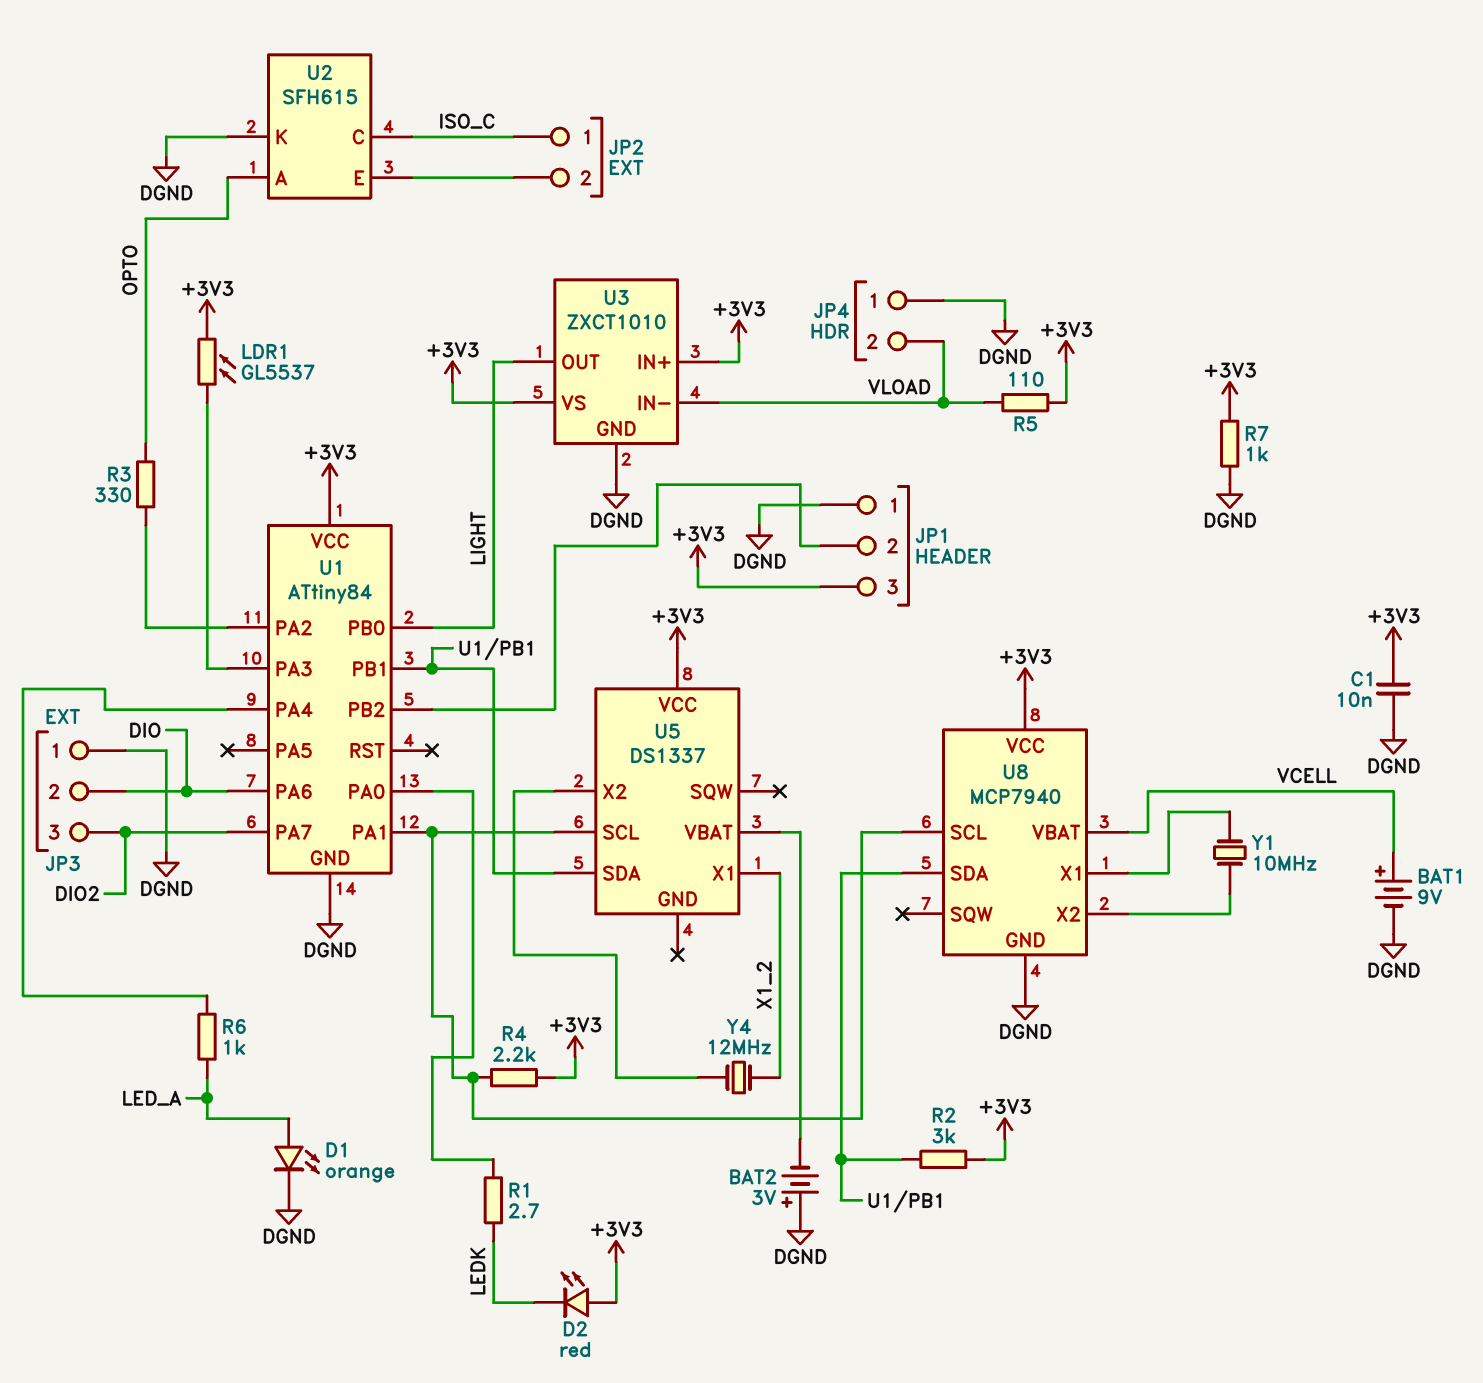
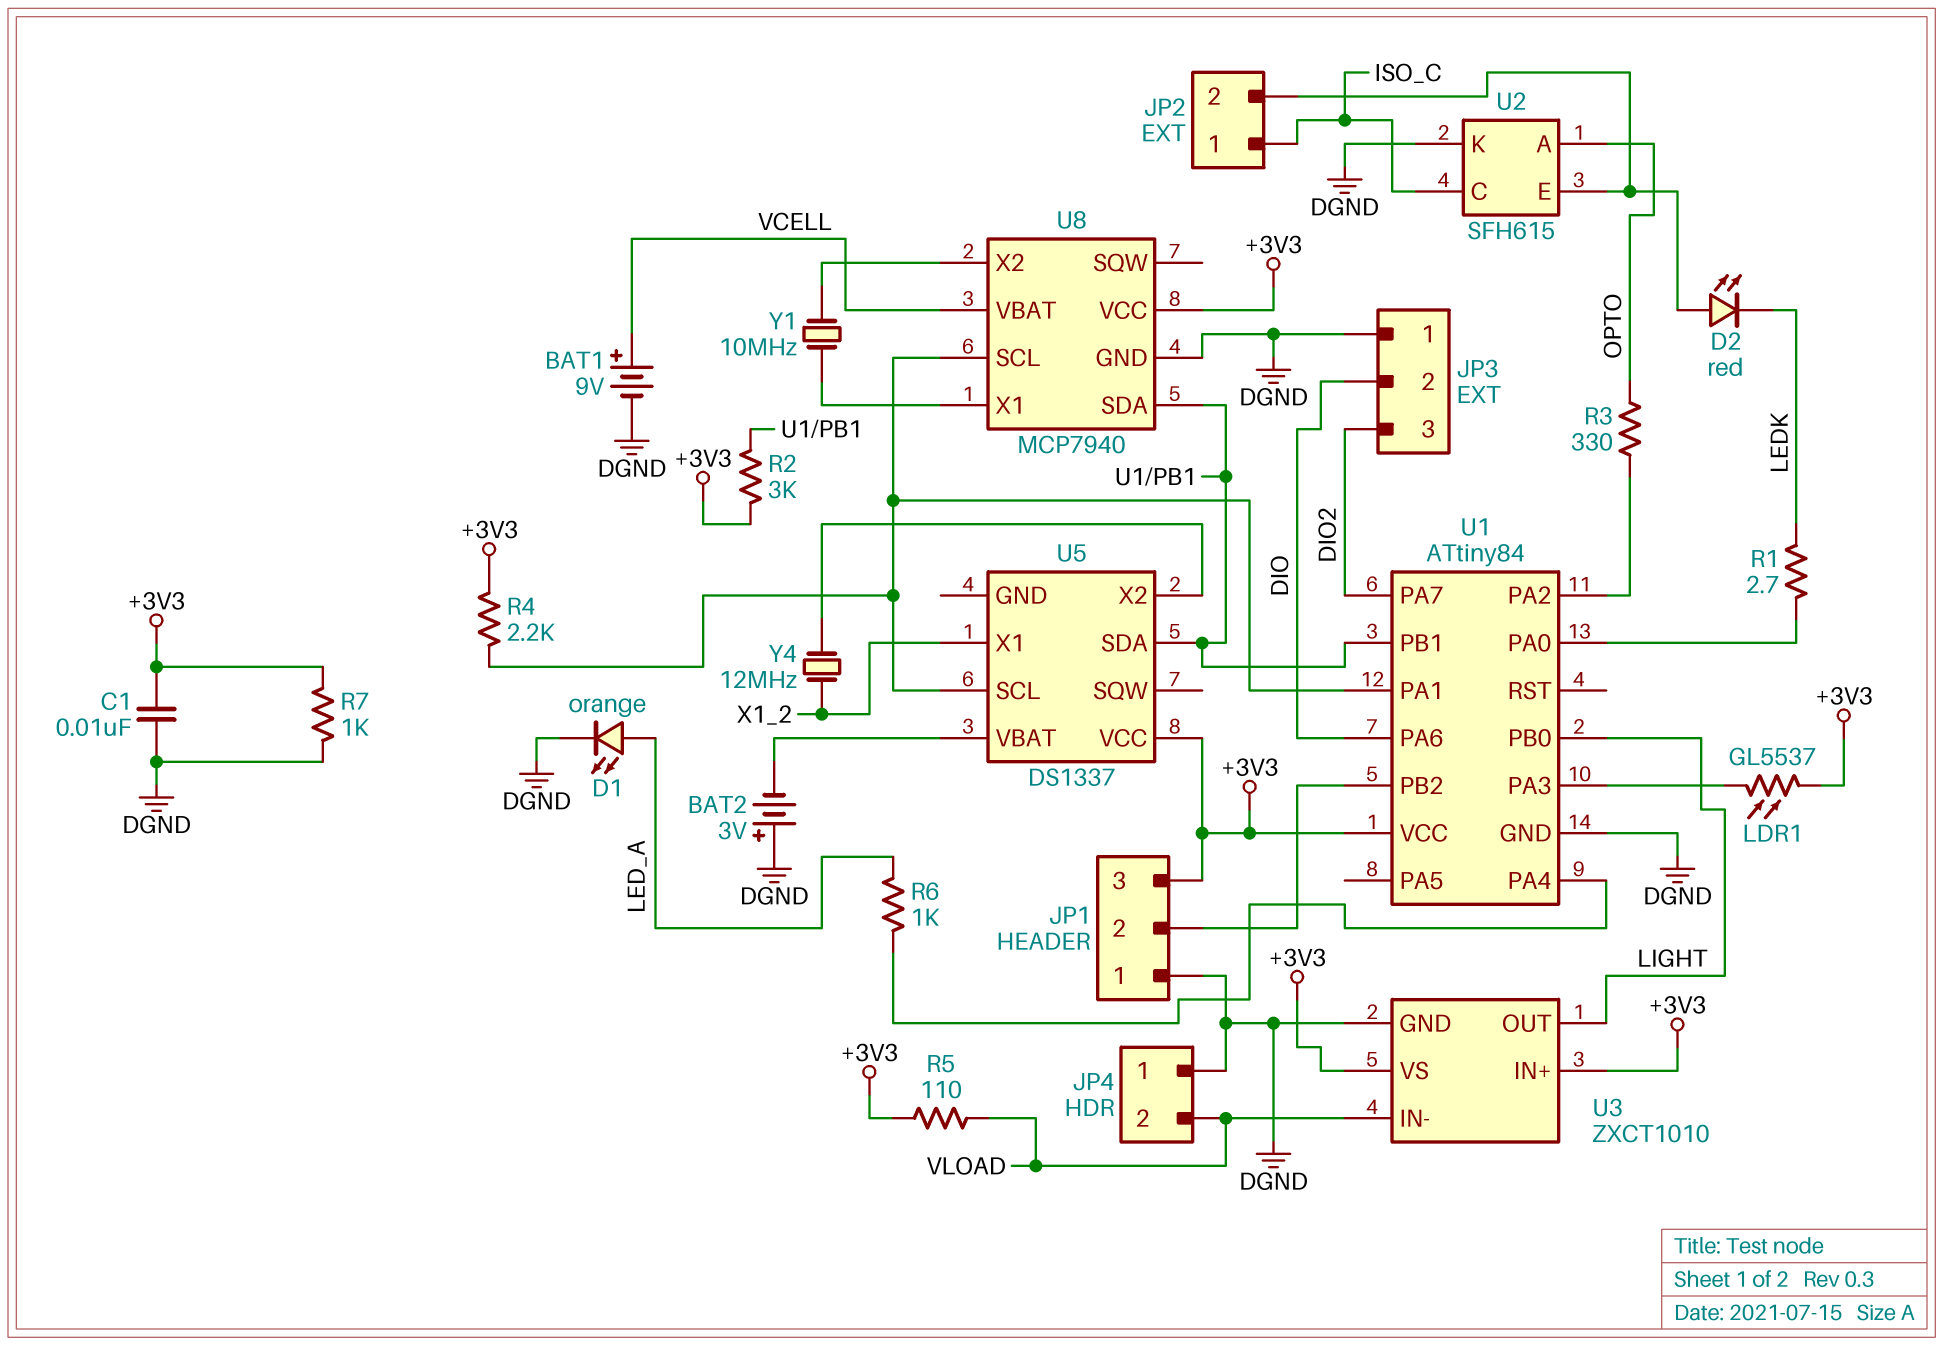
D2: LED red (A +3V3, K LEDK) -> LED red (A JP2/2, K LEDK)

